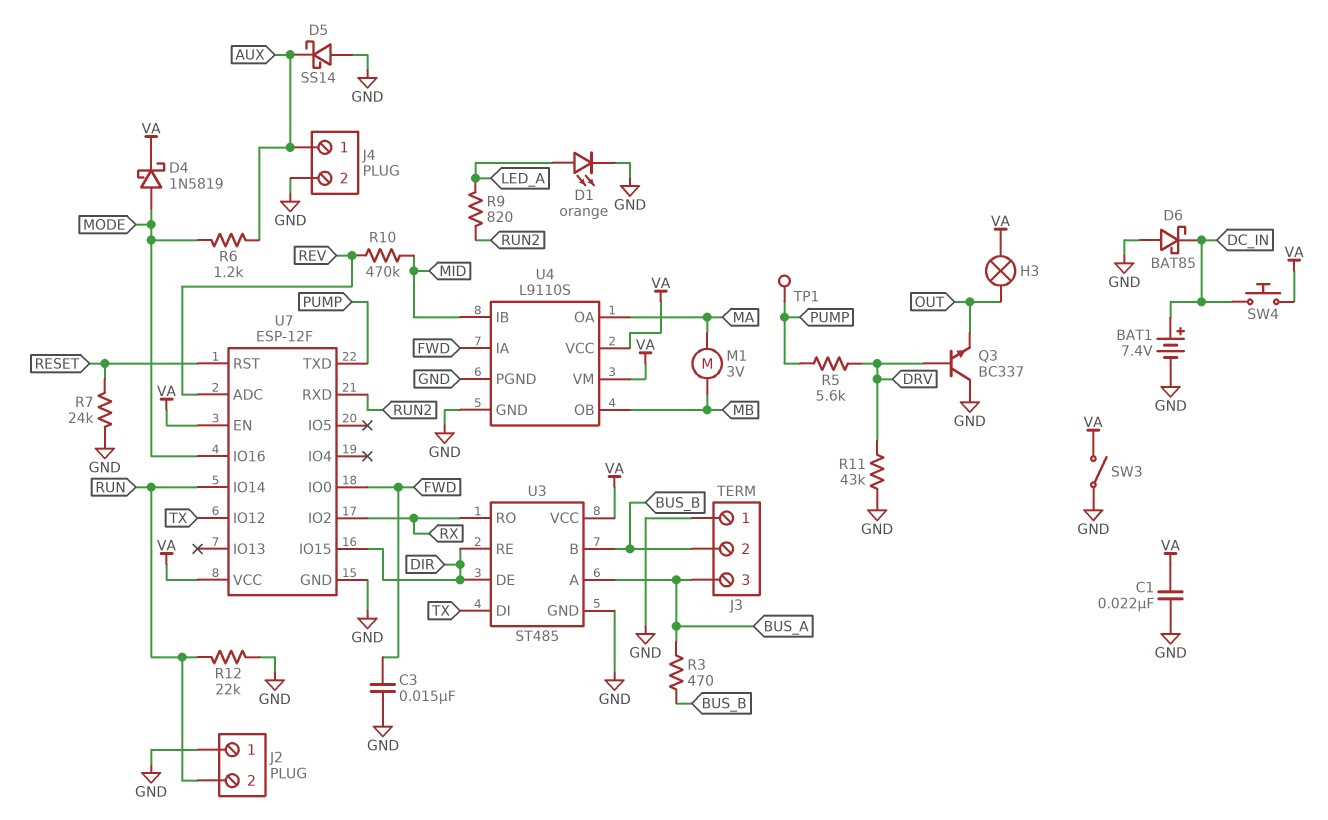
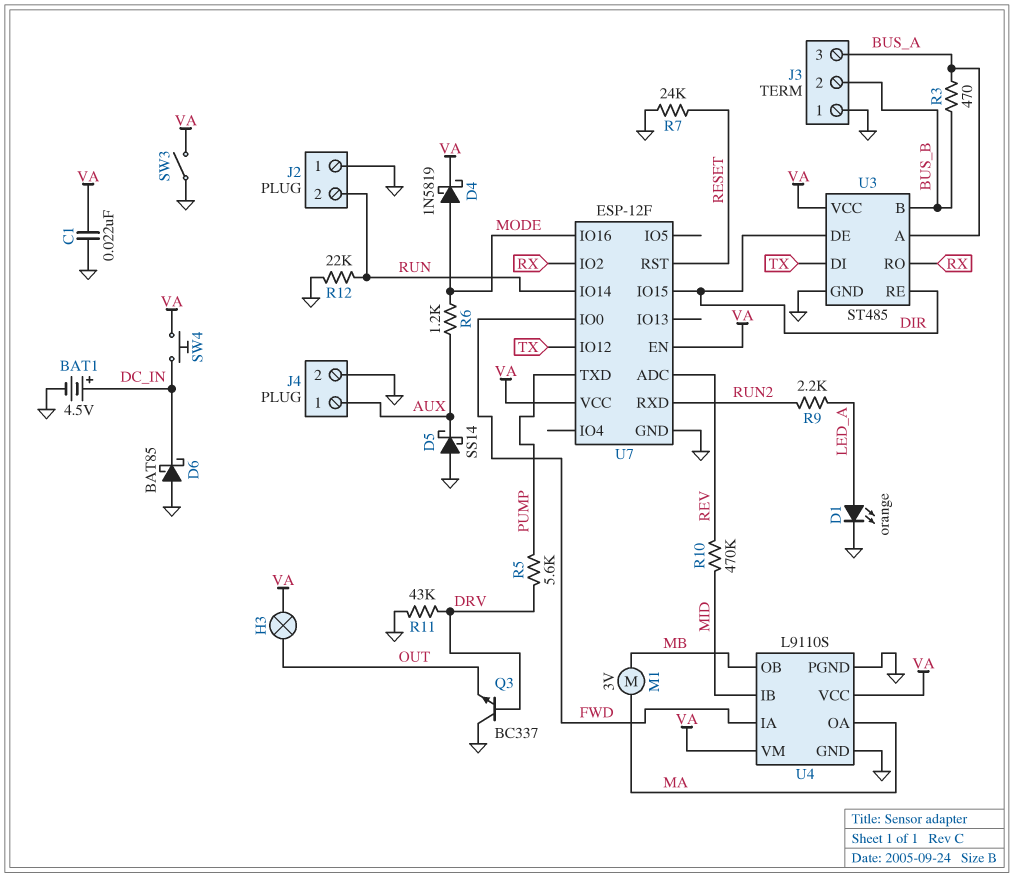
BAT1: 7.4V (plus DC_IN, minus GND) -> 4.5V (plus DC_IN, minus GND)
C3: 15nF (FWD, GND) -> none
R9: 820 (LED_A, RUN2) -> 2.2k (LED_A, RUN2)
TP1: test point (PUMP) -> none

